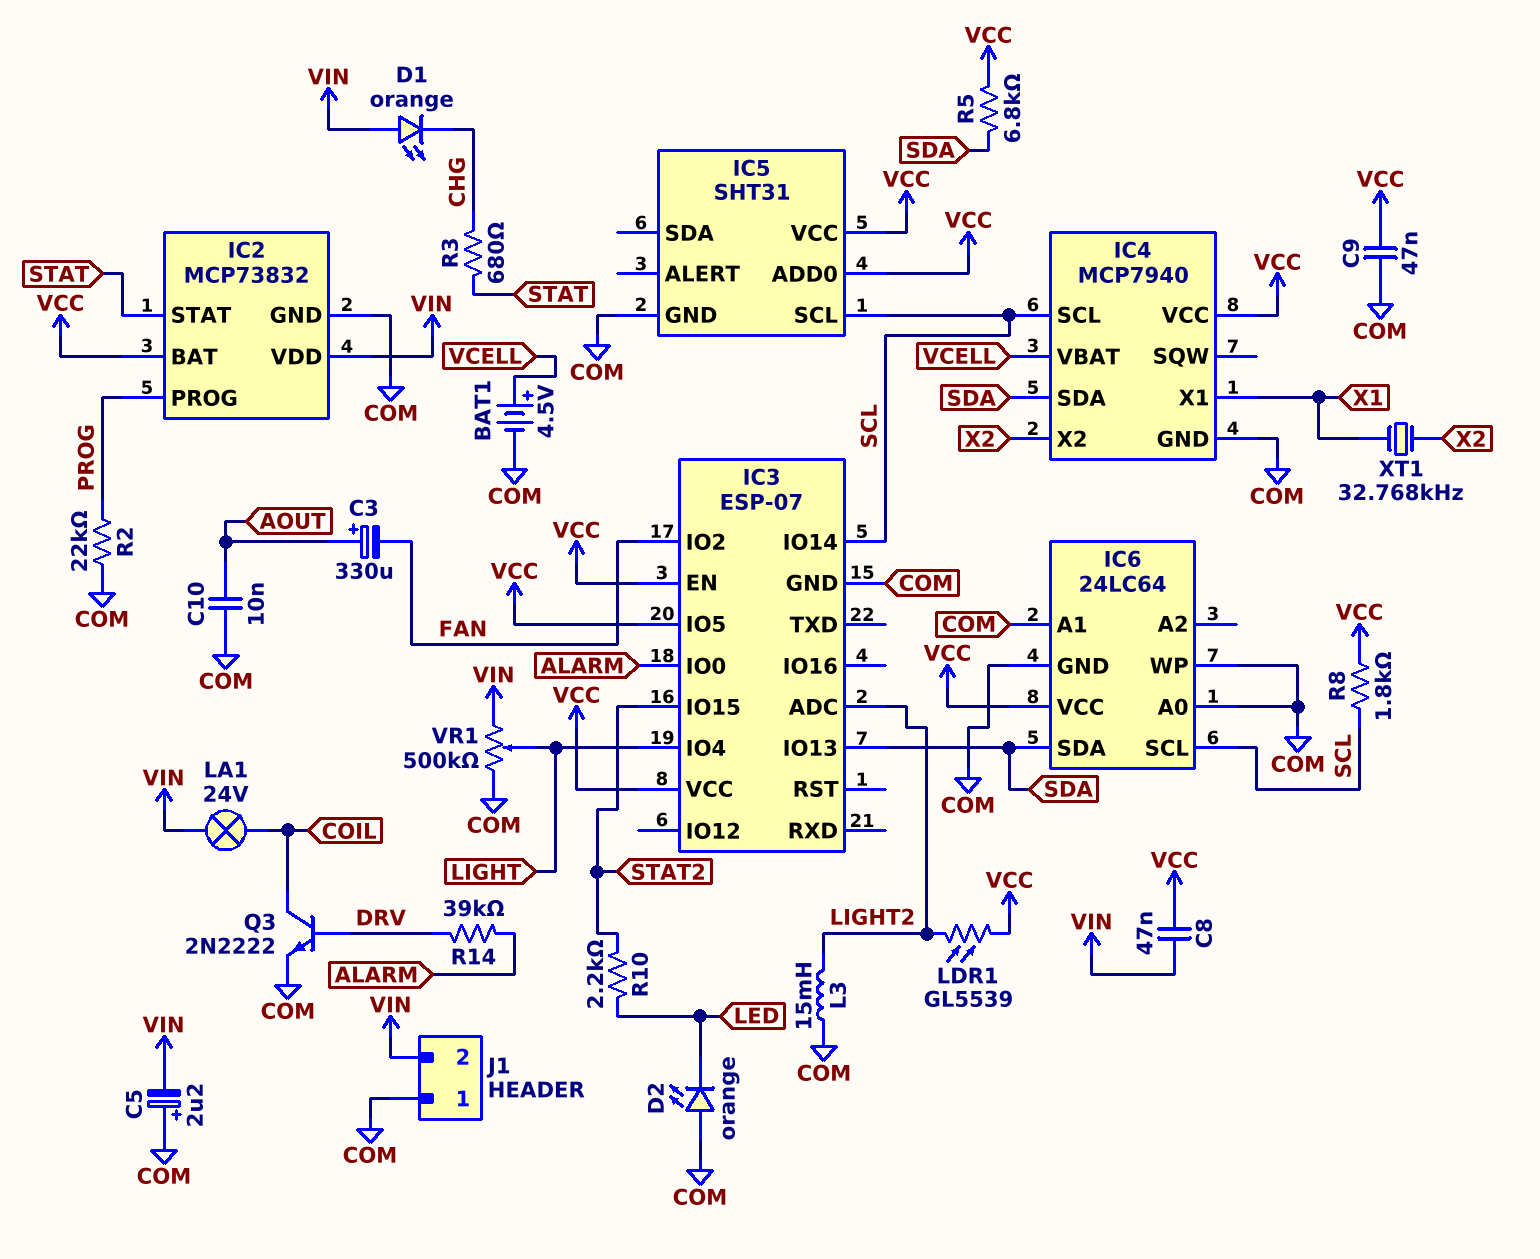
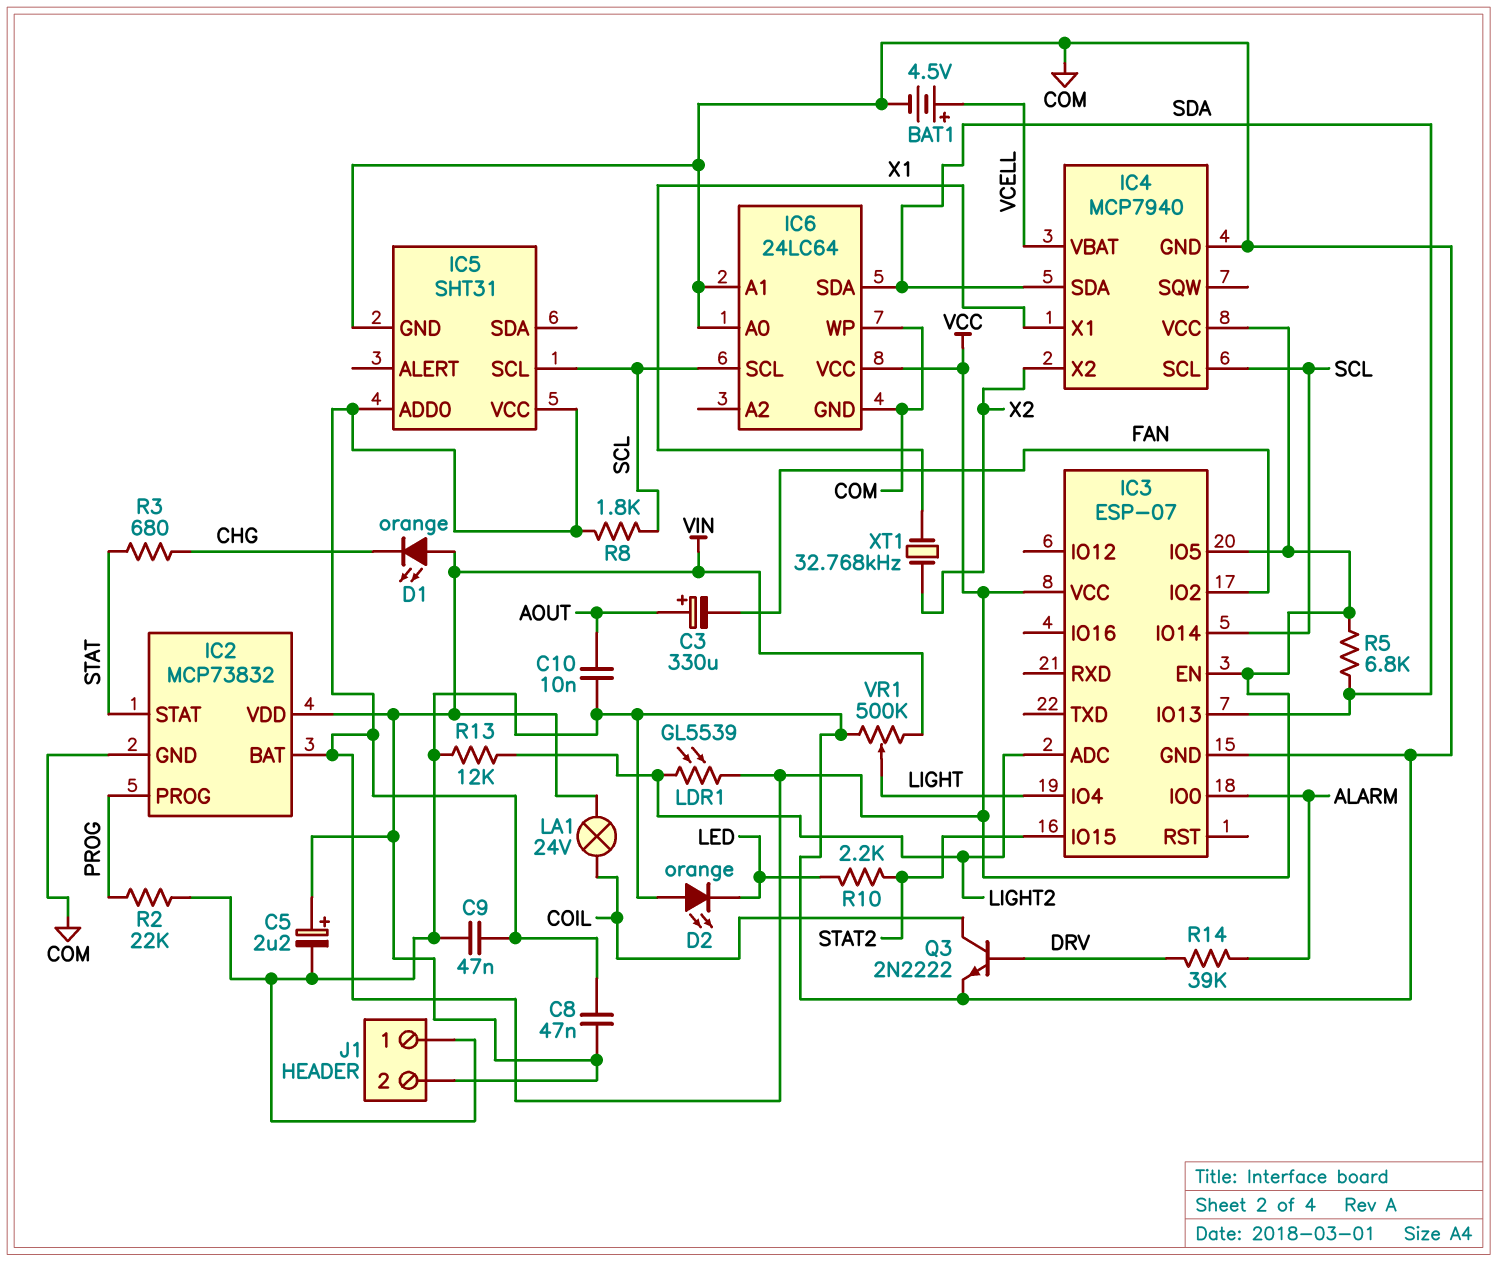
C5: 2.2uF (plus COM, minus VIN) -> 2.2uF (plus VIN, minus COM)
L3: 15mH (COM, LIGHT2) -> none
R13: none -> 12k (COM, LIGHT2)

